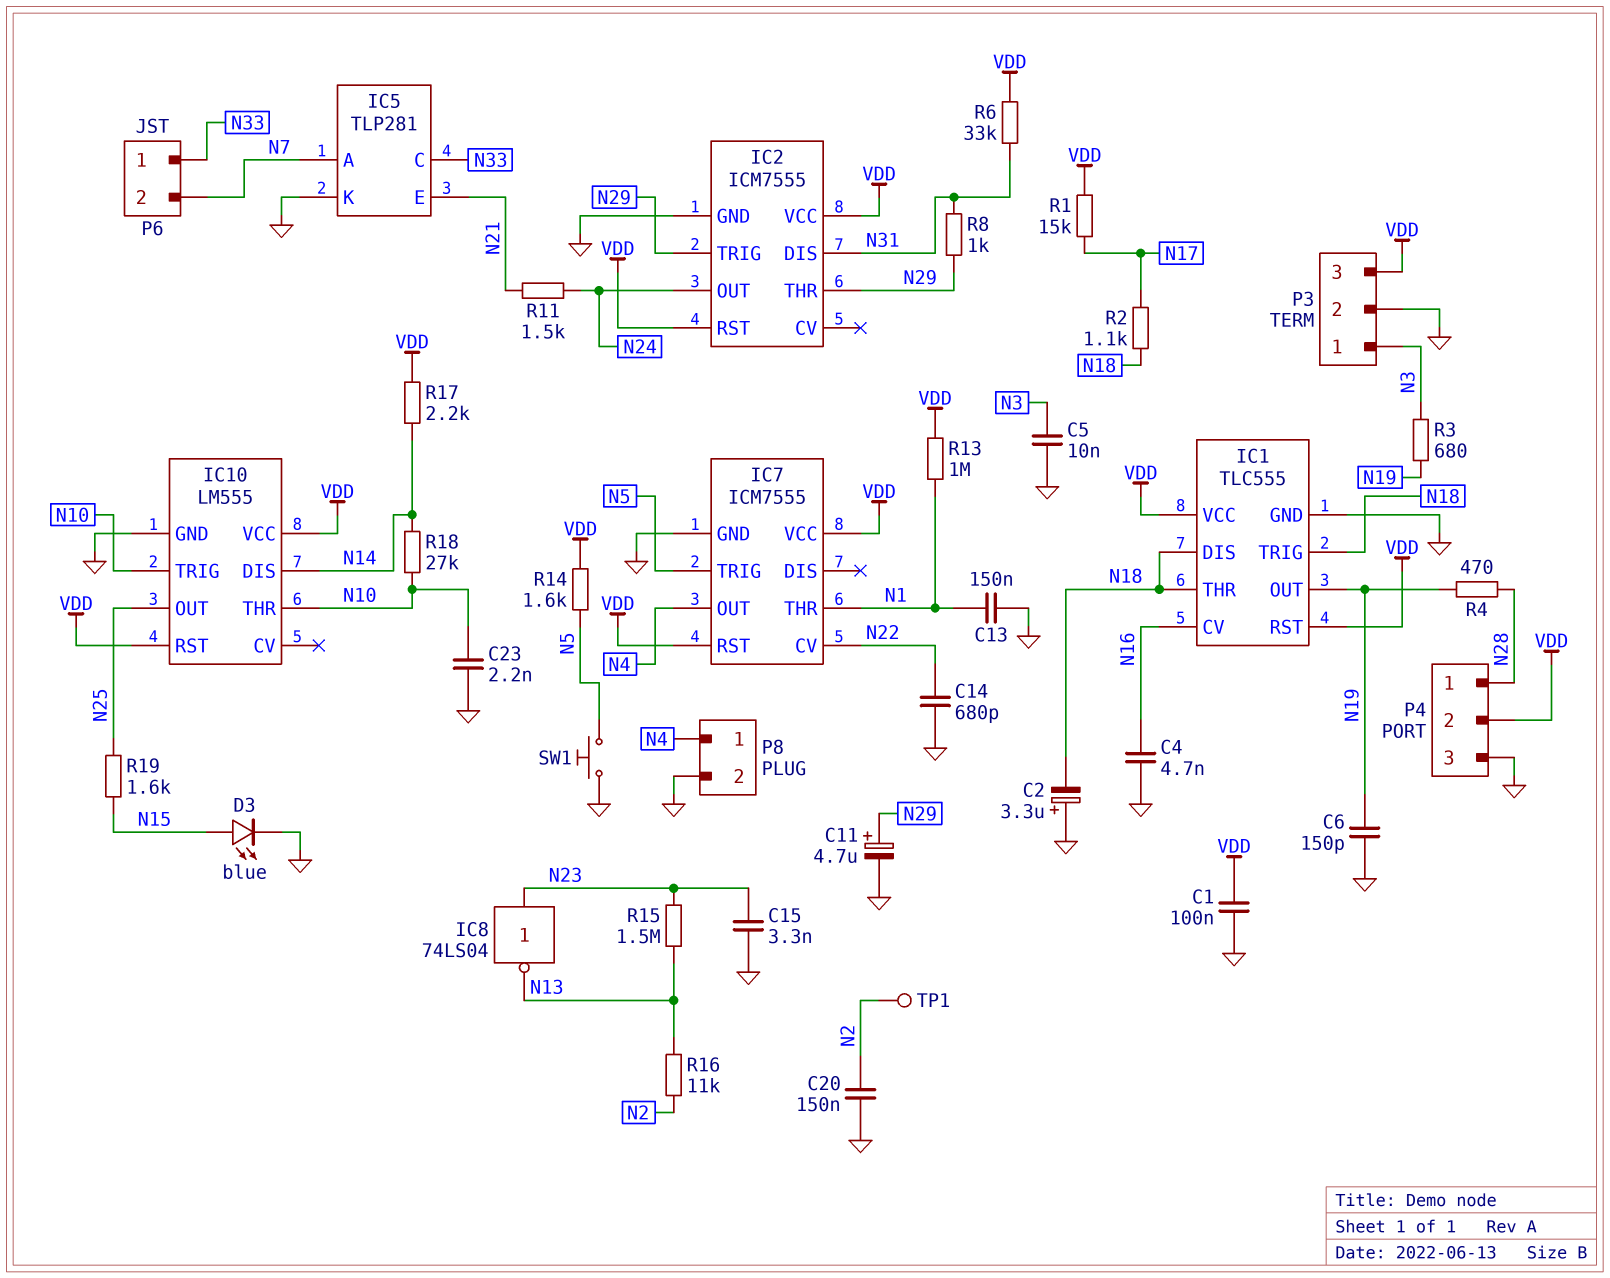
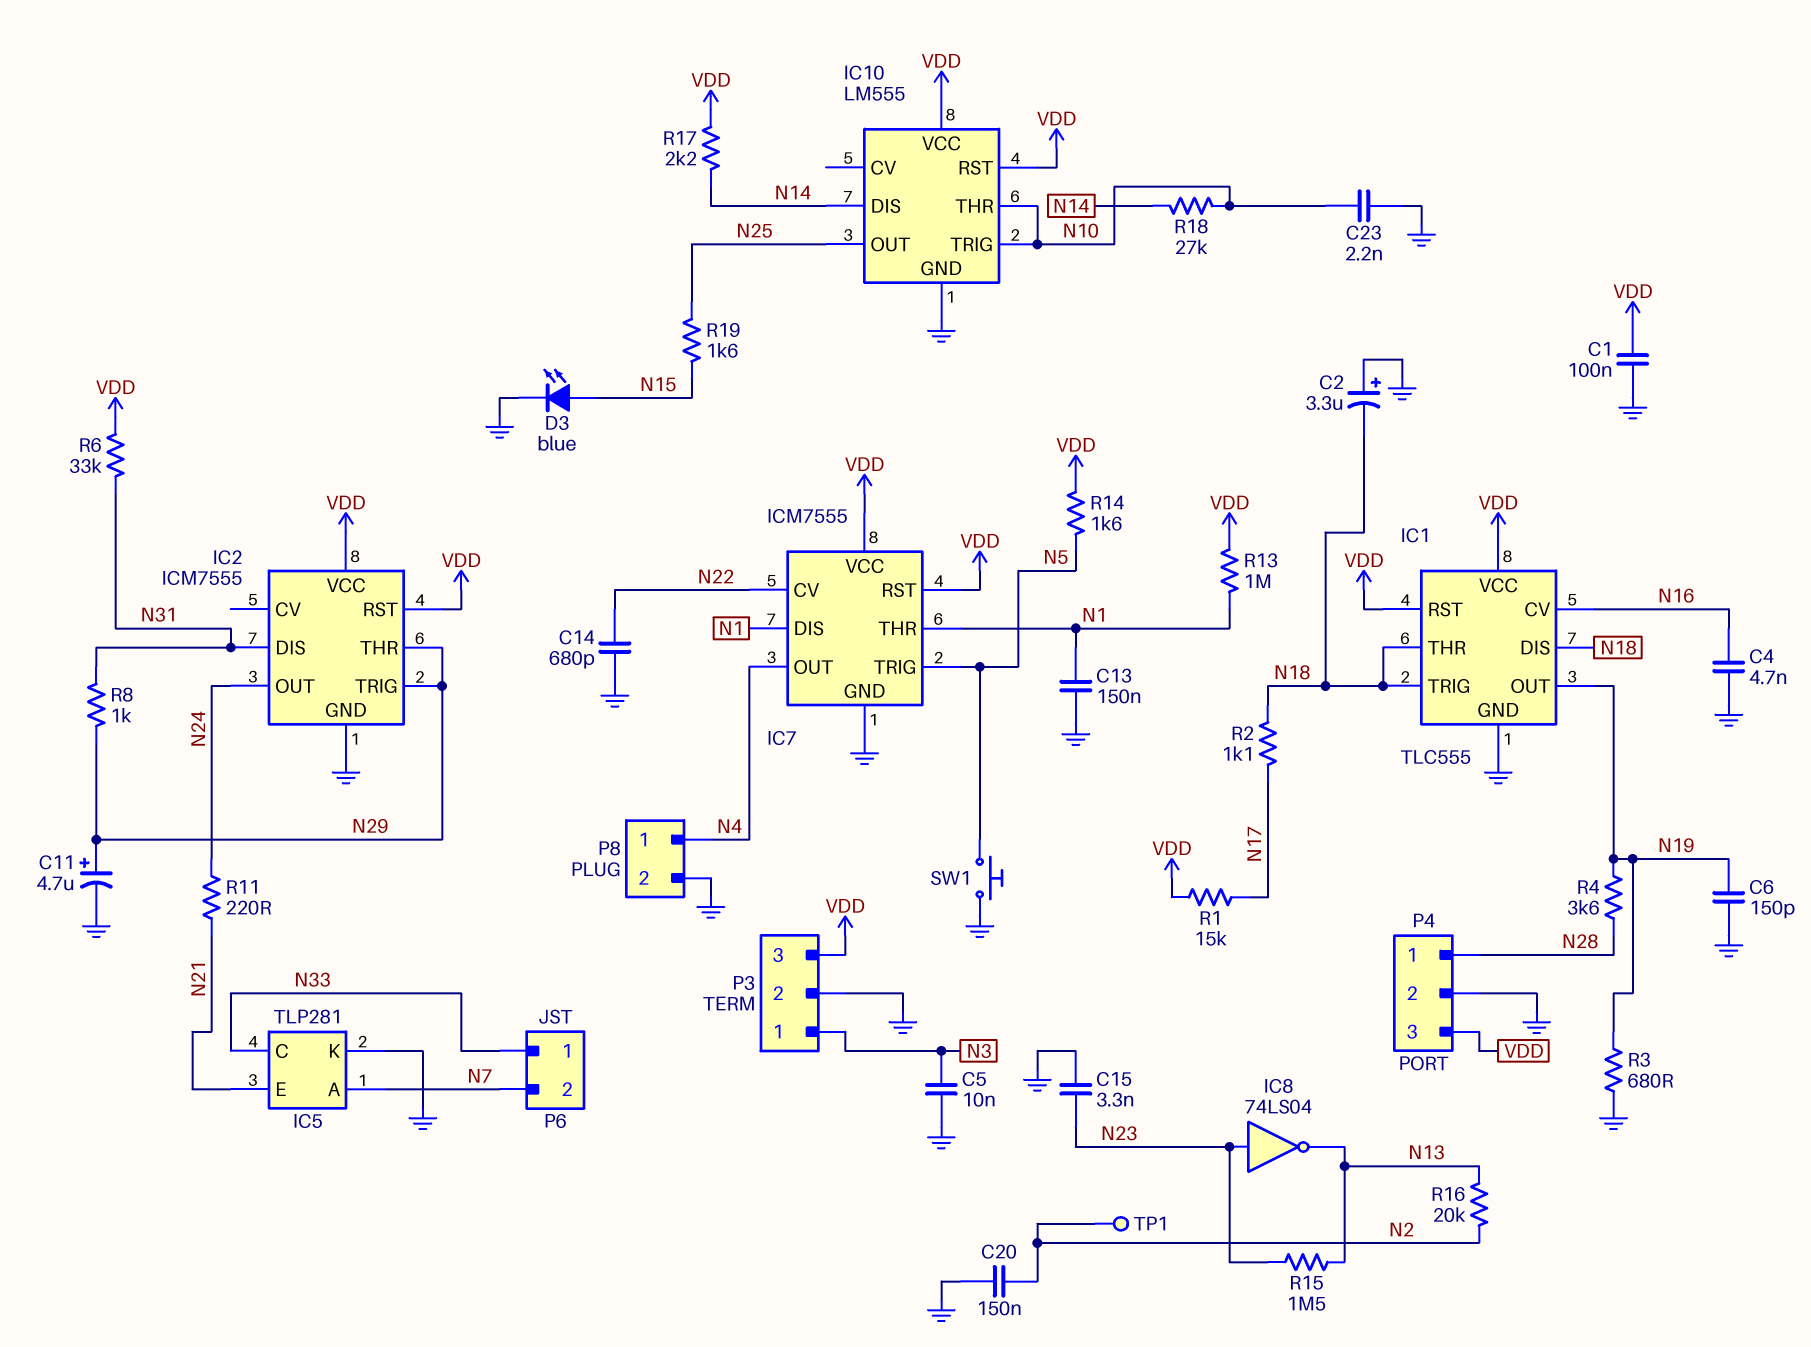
IC7 pin DIS: none -> N1
P4 pin 2: VDD -> GND
P4 pin 3: GND -> VDD
R3: 680 (N3, N19) -> 680 (GND, N19)
R4: 470 (N19, N28) -> 3.6k (N19, N28)
R11: 1.5k (N21, N24) -> 220 (N21, N24)
R16: 11k (N2, N13) -> 20k (N2, N13)

